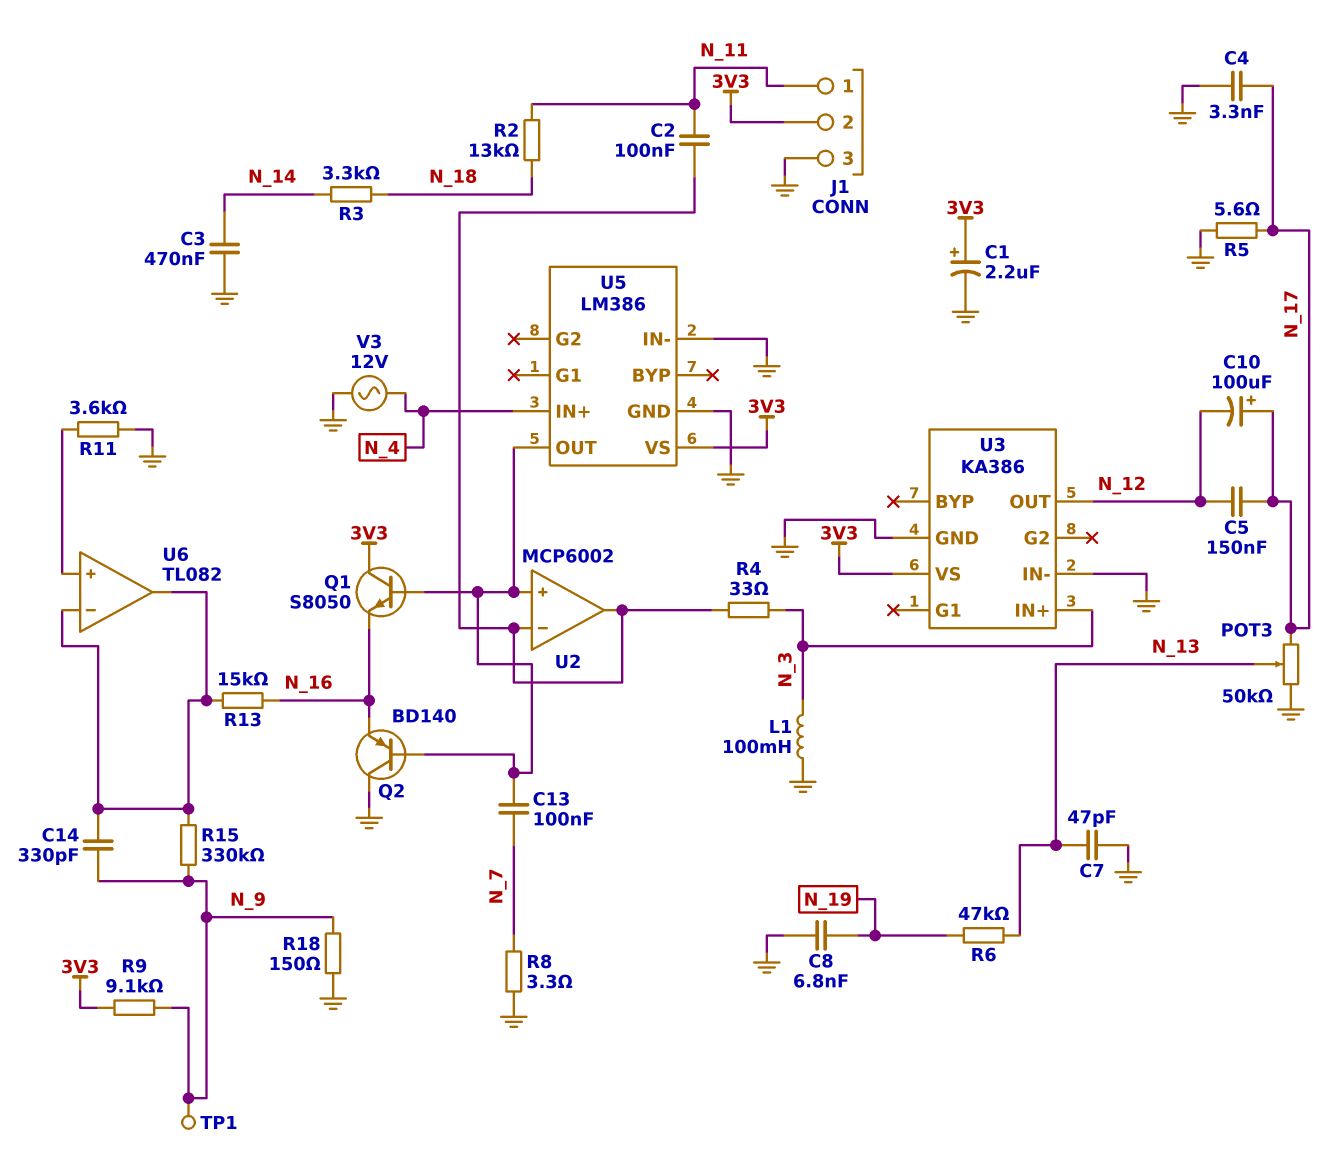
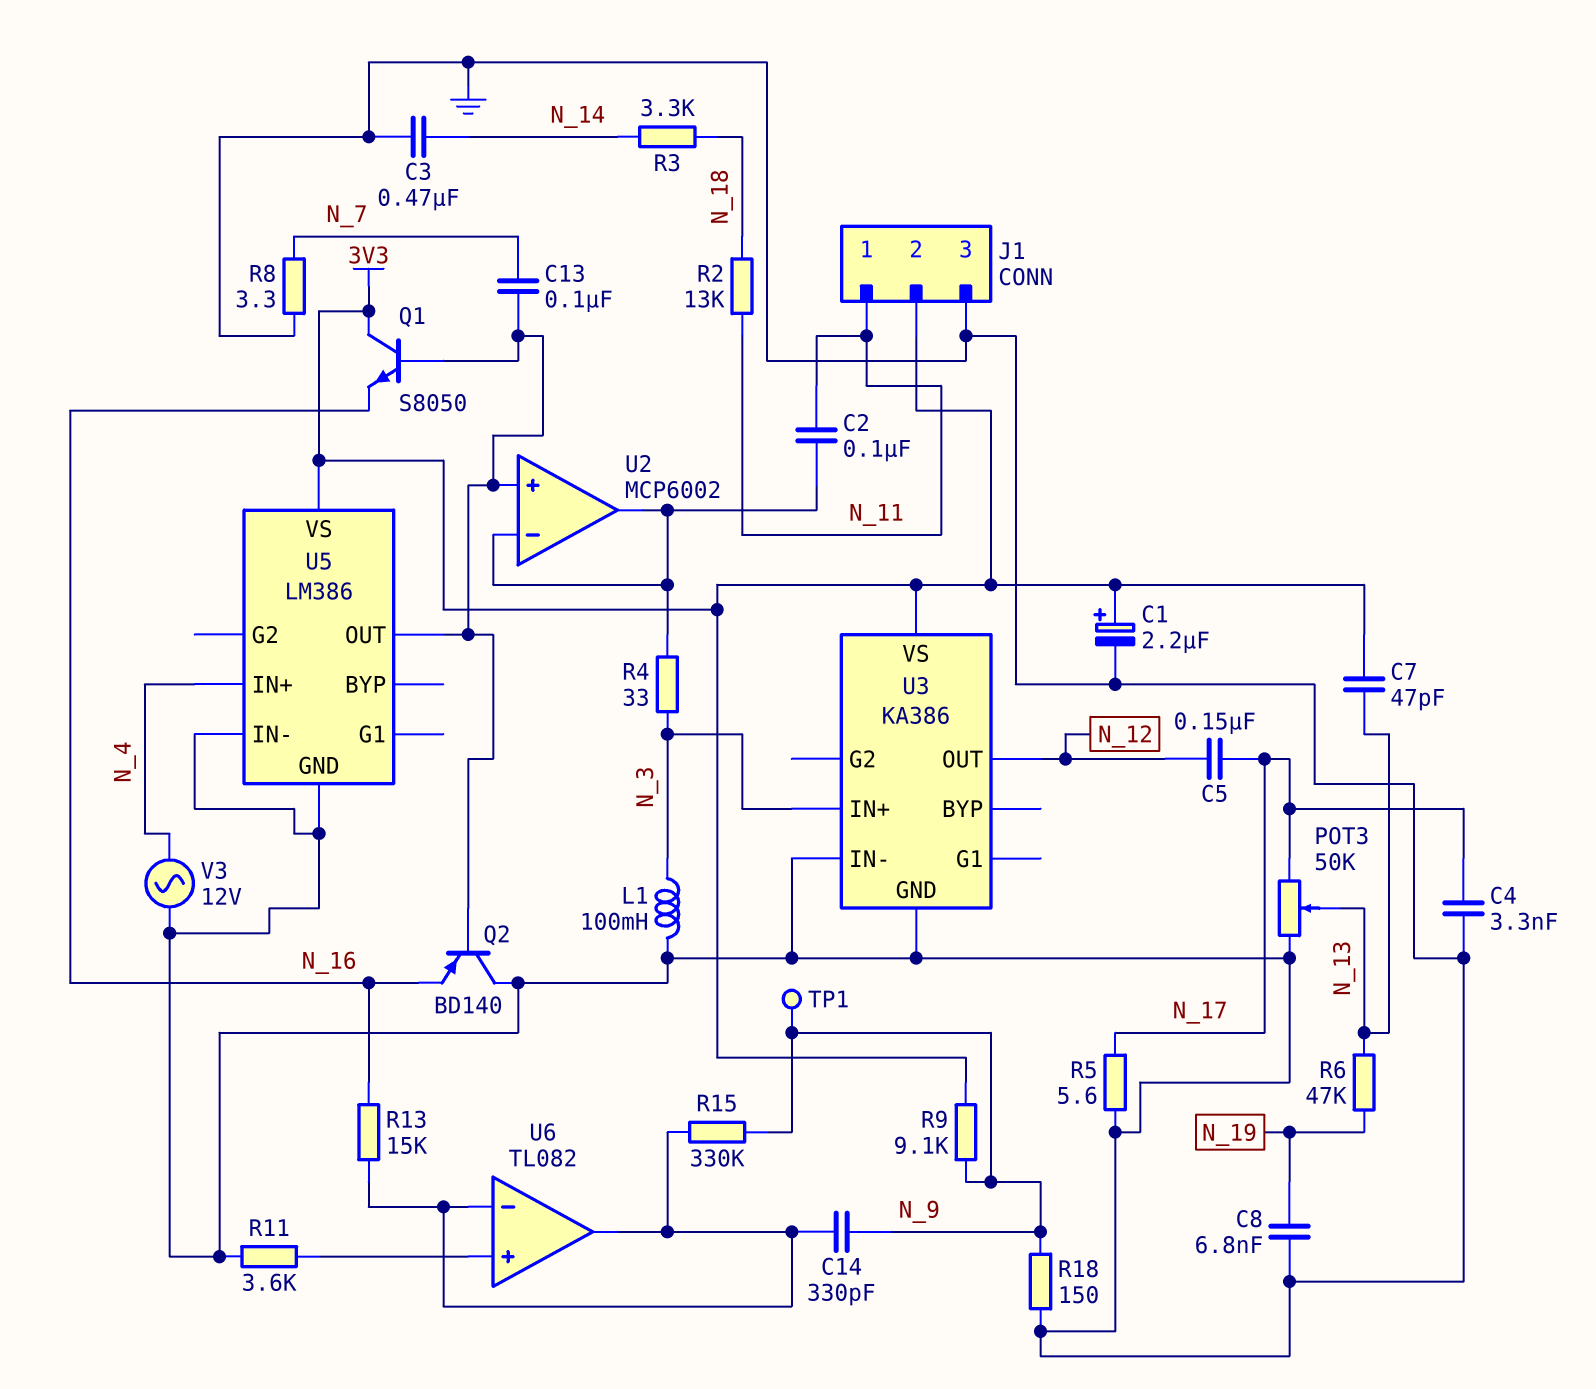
C7: 47pF (GND, N_13) -> 47pF (3V3, N_13)
C10: 100uF (plus N_17, minus N_12) -> none

